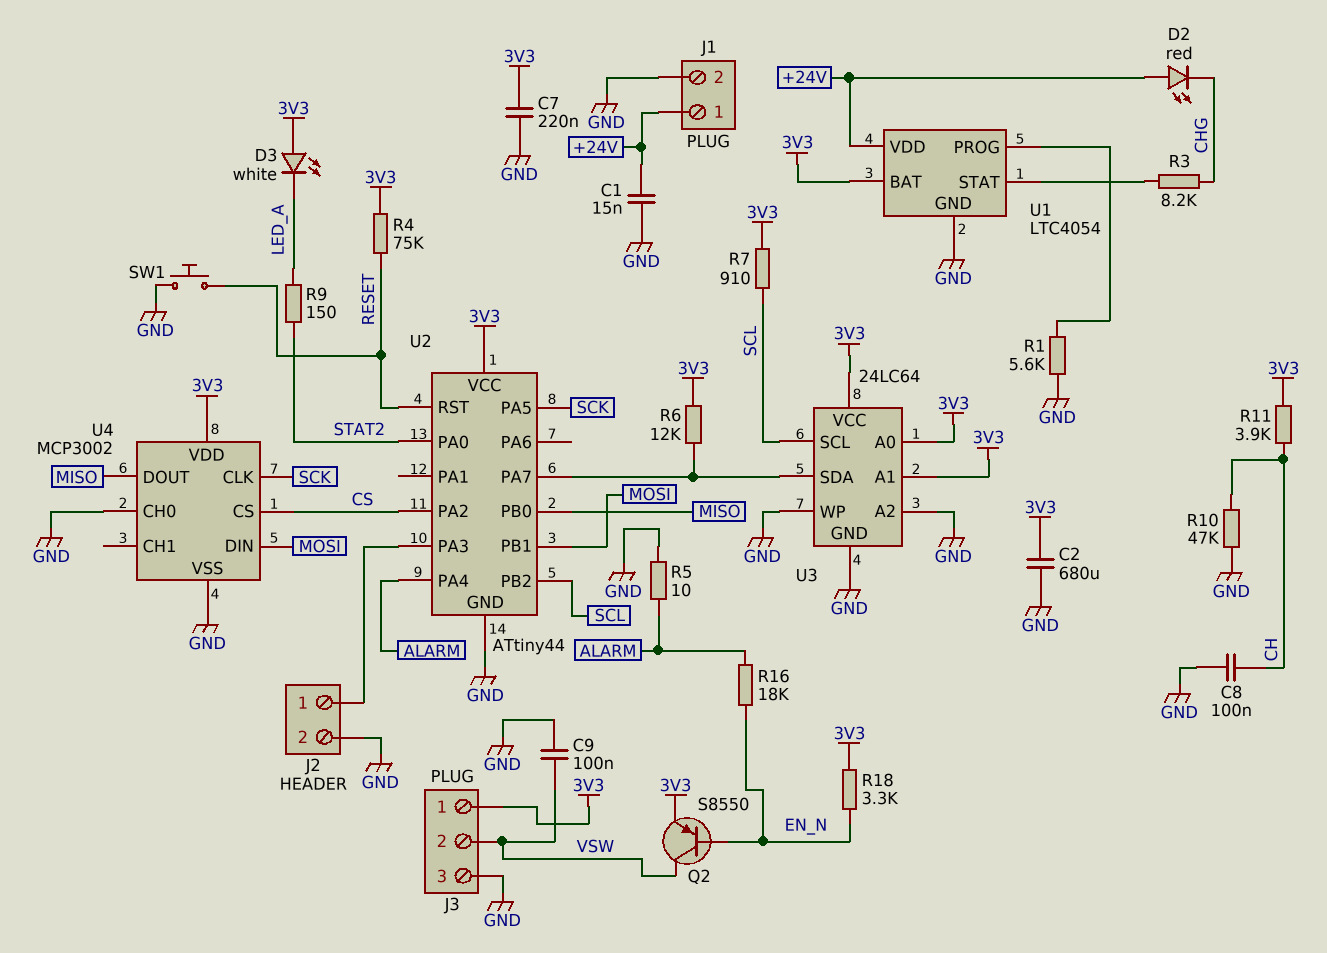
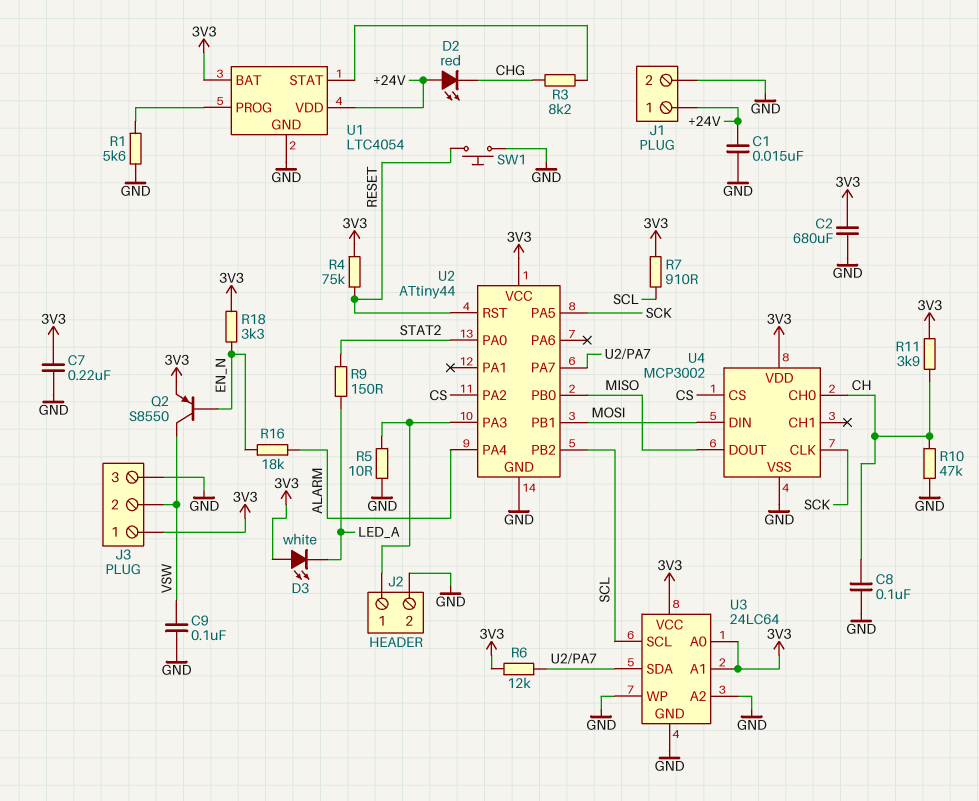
R5: 10 (ALARM, GND) -> 10 (GND, J2/1)
U4 pin CH0: GND -> CH

